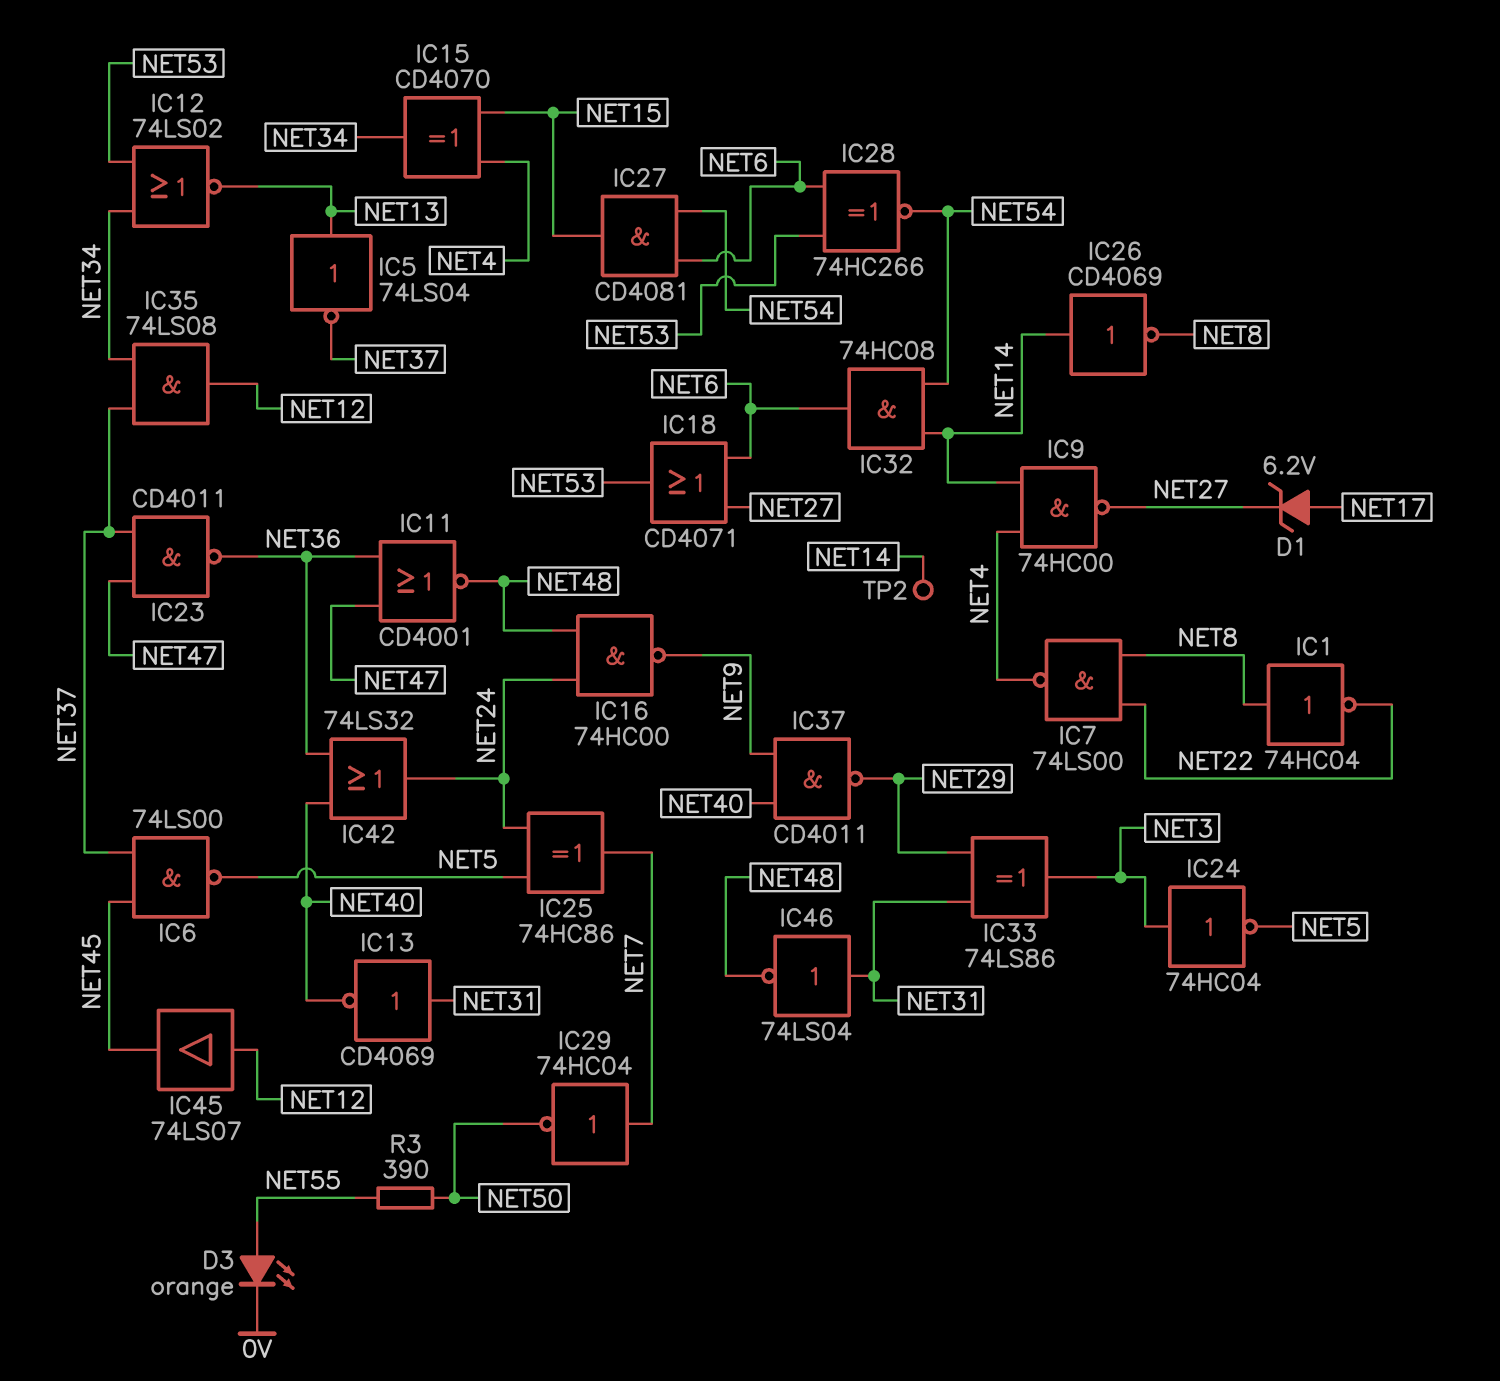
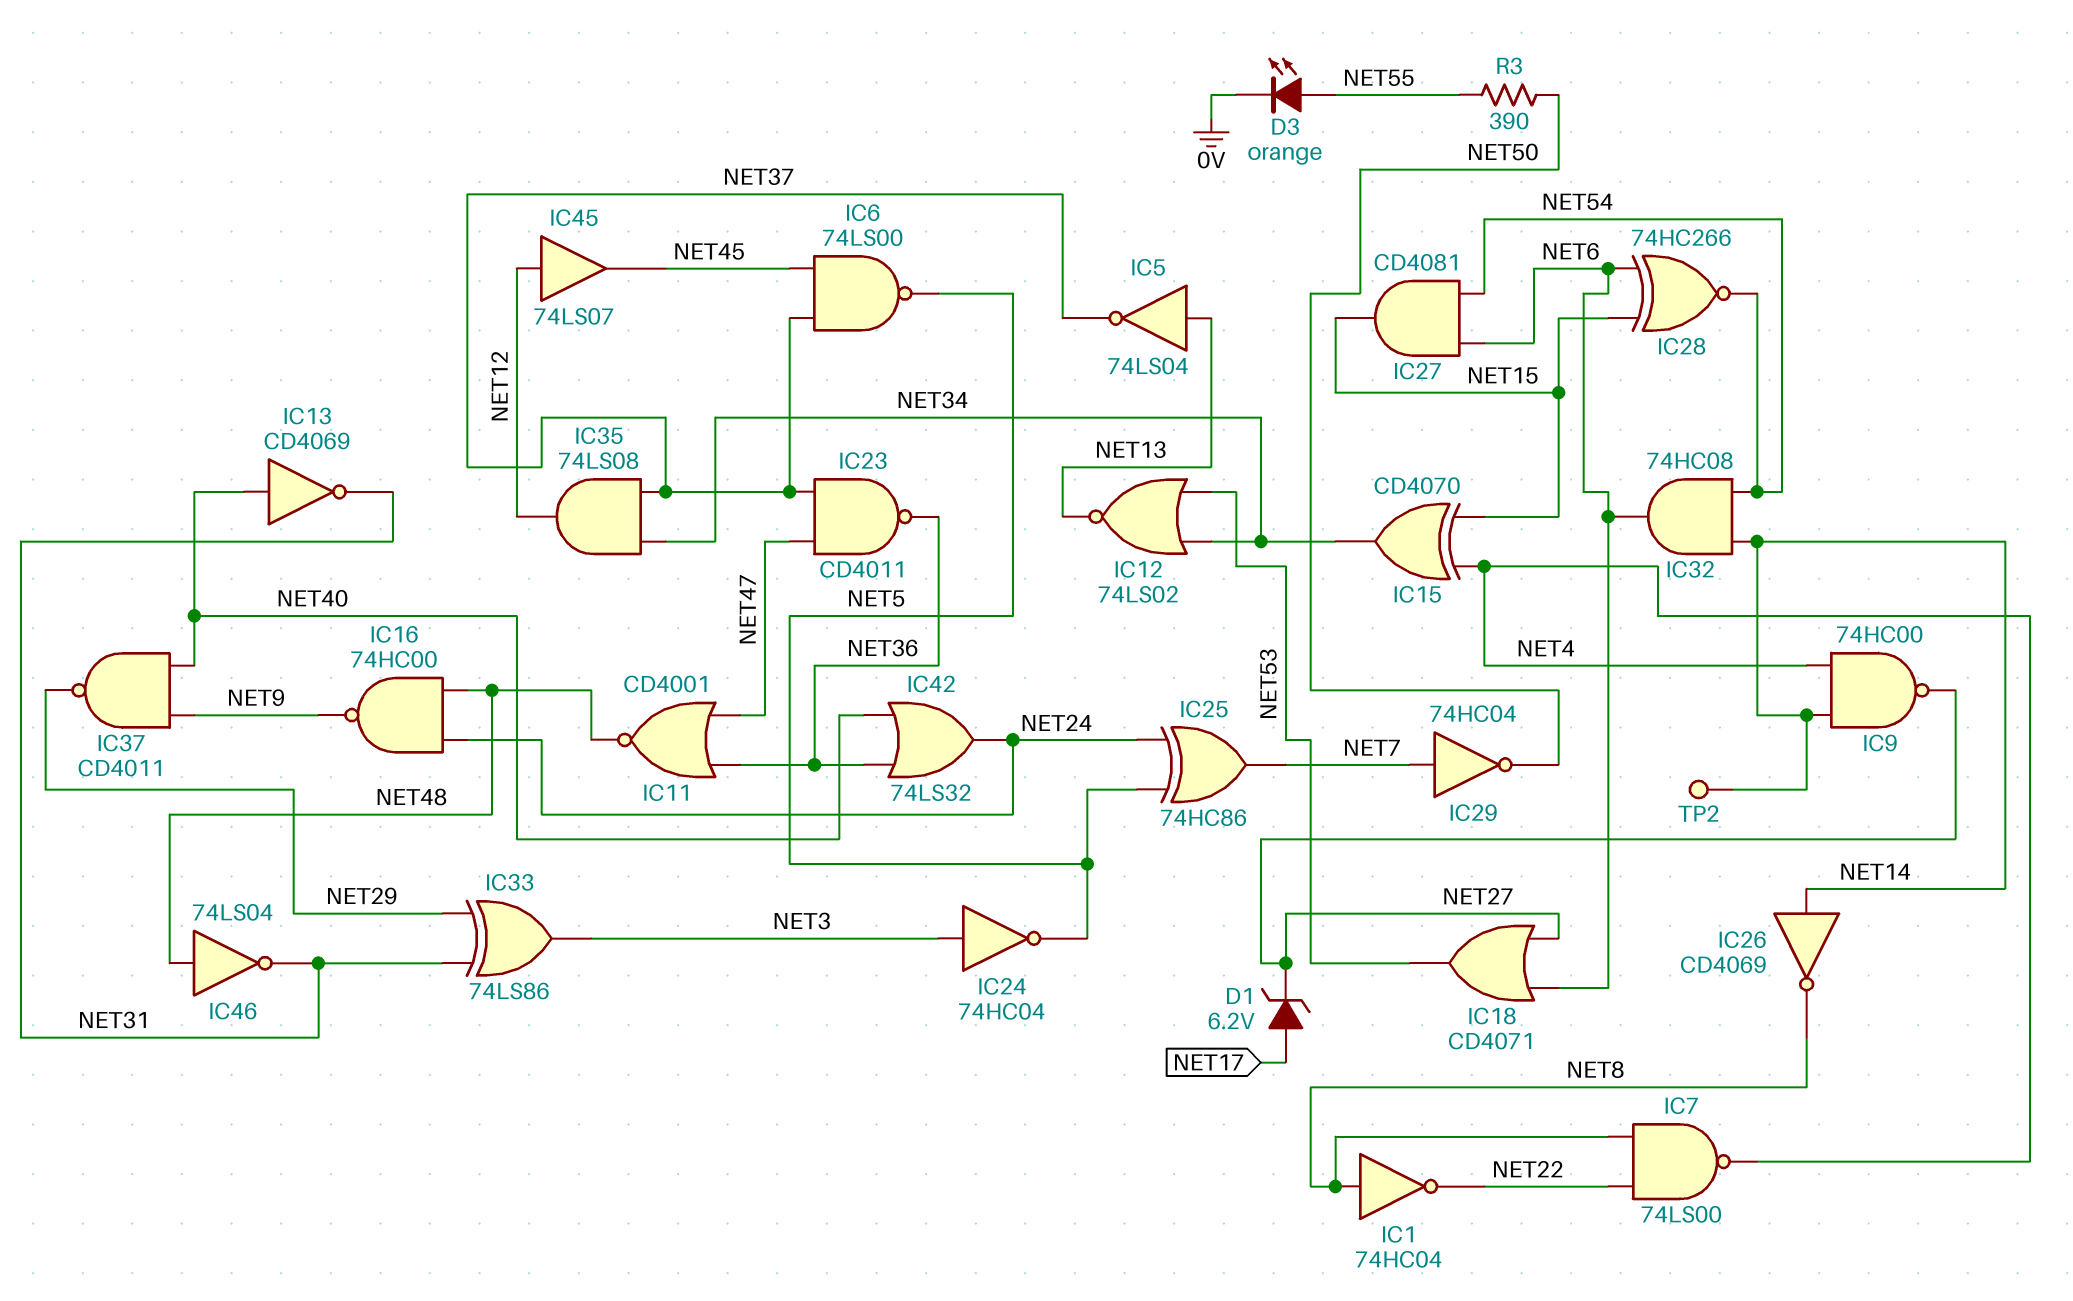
IC13: NOT CD4069 (in NET31, out NET40) -> NOT CD4069 (in NET40, out NET31)
IC28: XNOR 74HC266 (in NET6, in NET53, out NET54) -> XNOR 74HC266 (in NET6, in NET15, out NET54)
IC46: NOT 74LS04 (in NET31, out NET48) -> NOT 74LS04 (in NET48, out NET31)

